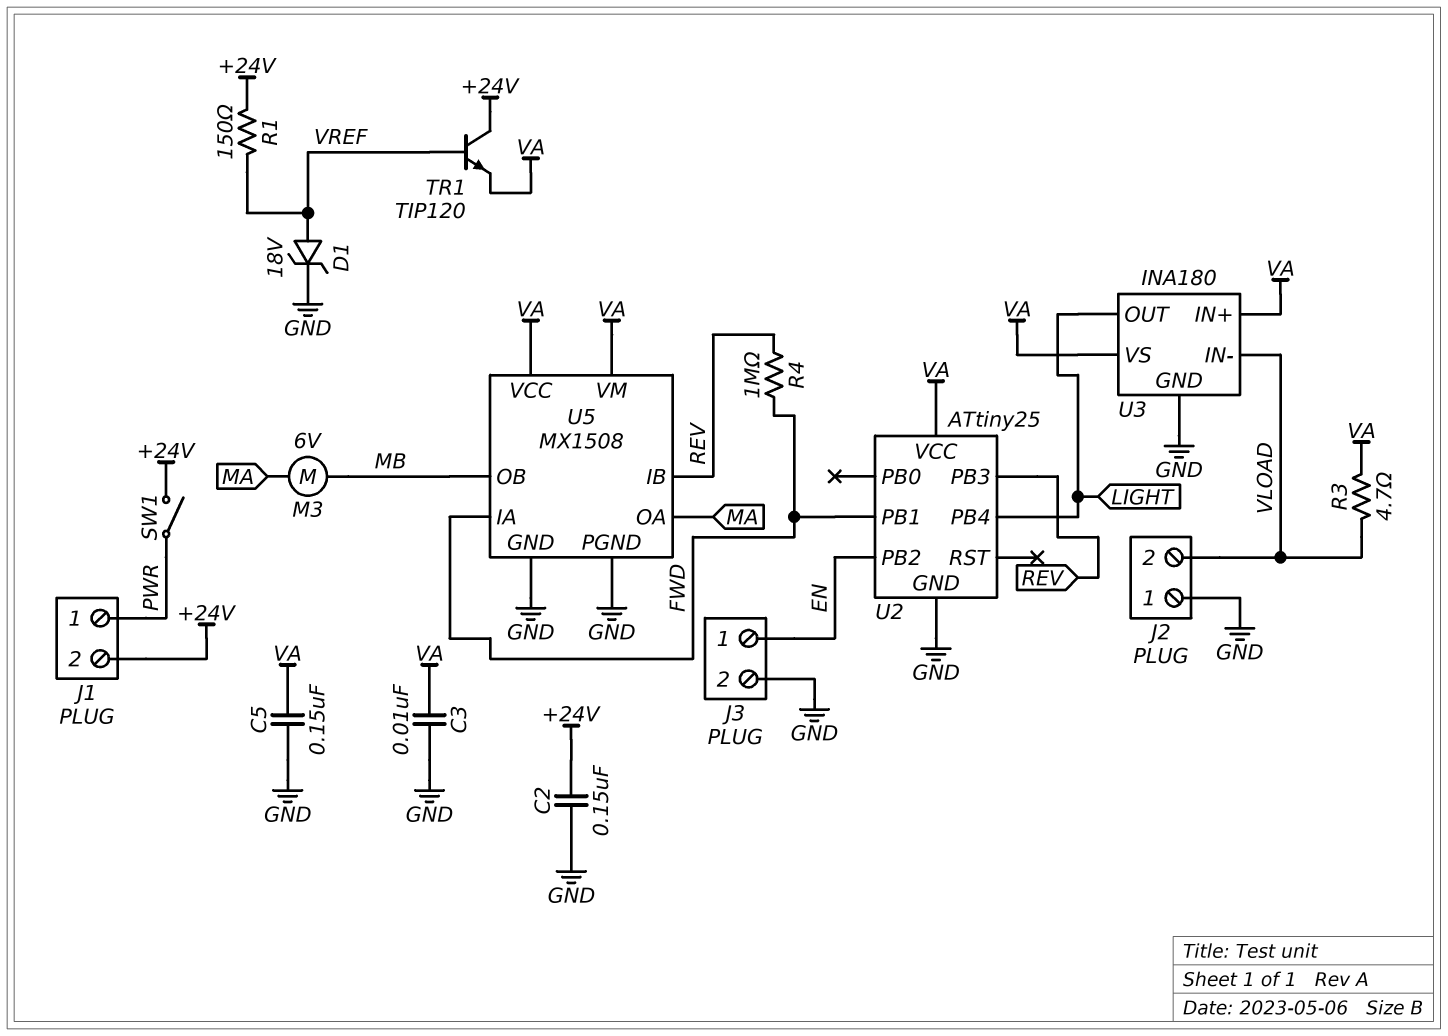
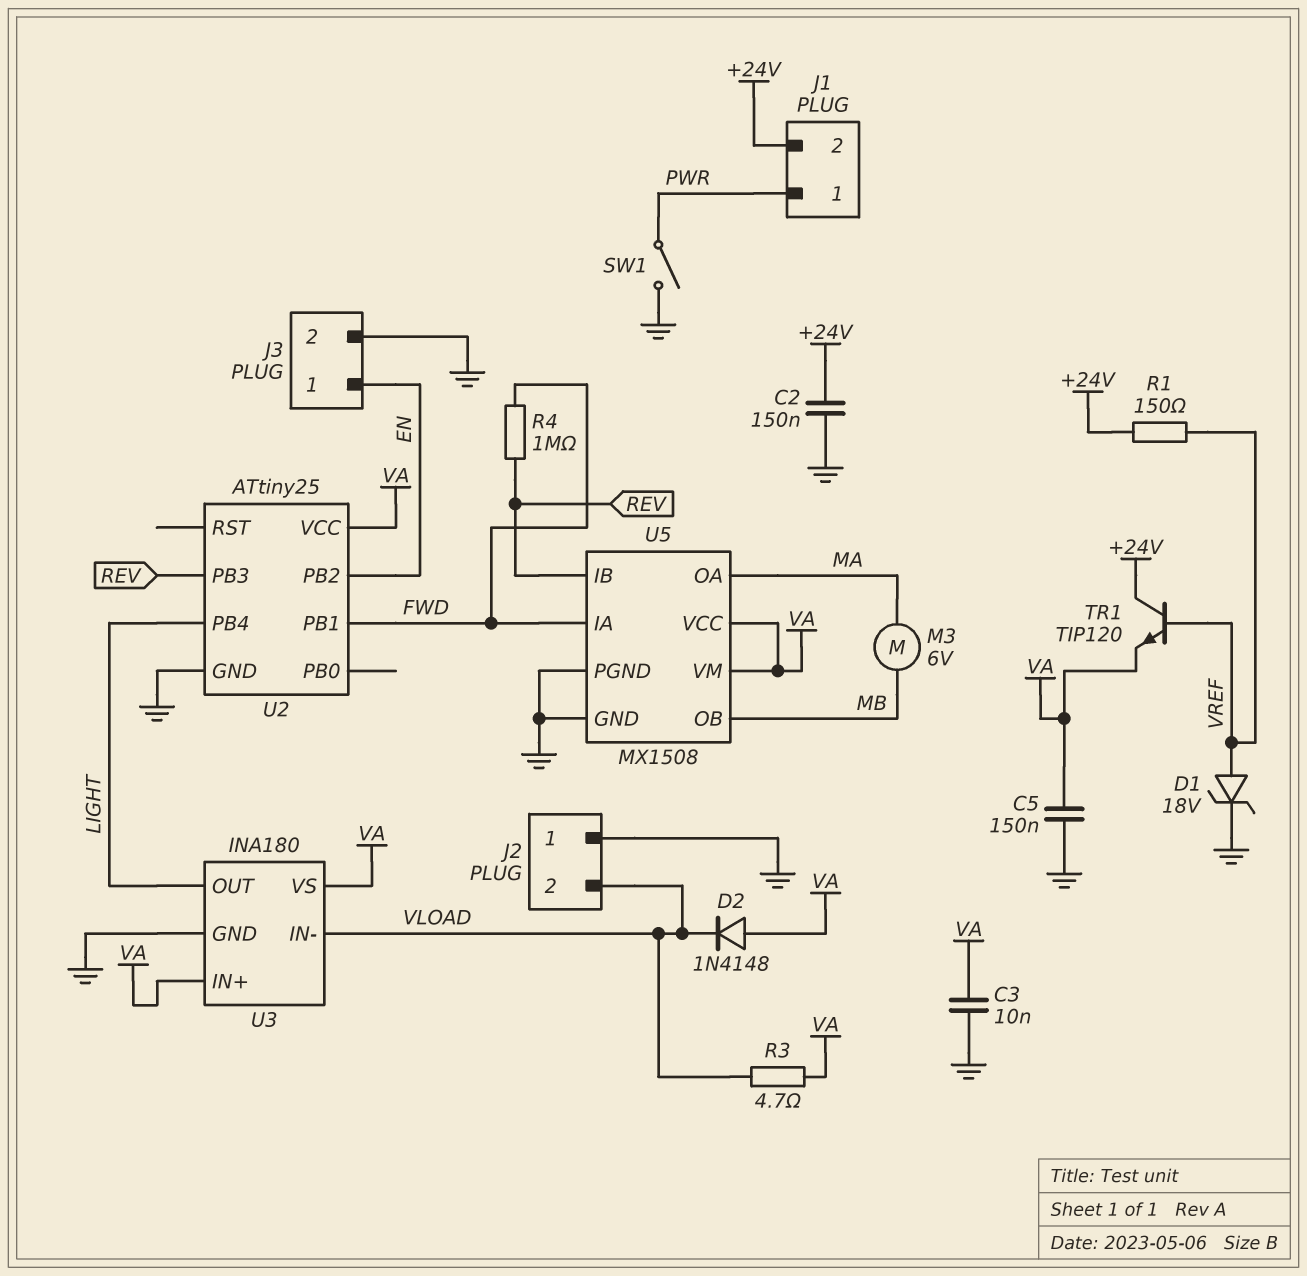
D2: none -> diode 1N4148 (A VA, K VLOAD)
SW1: switch (+24V, PWR) -> switch (GND, PWR)

